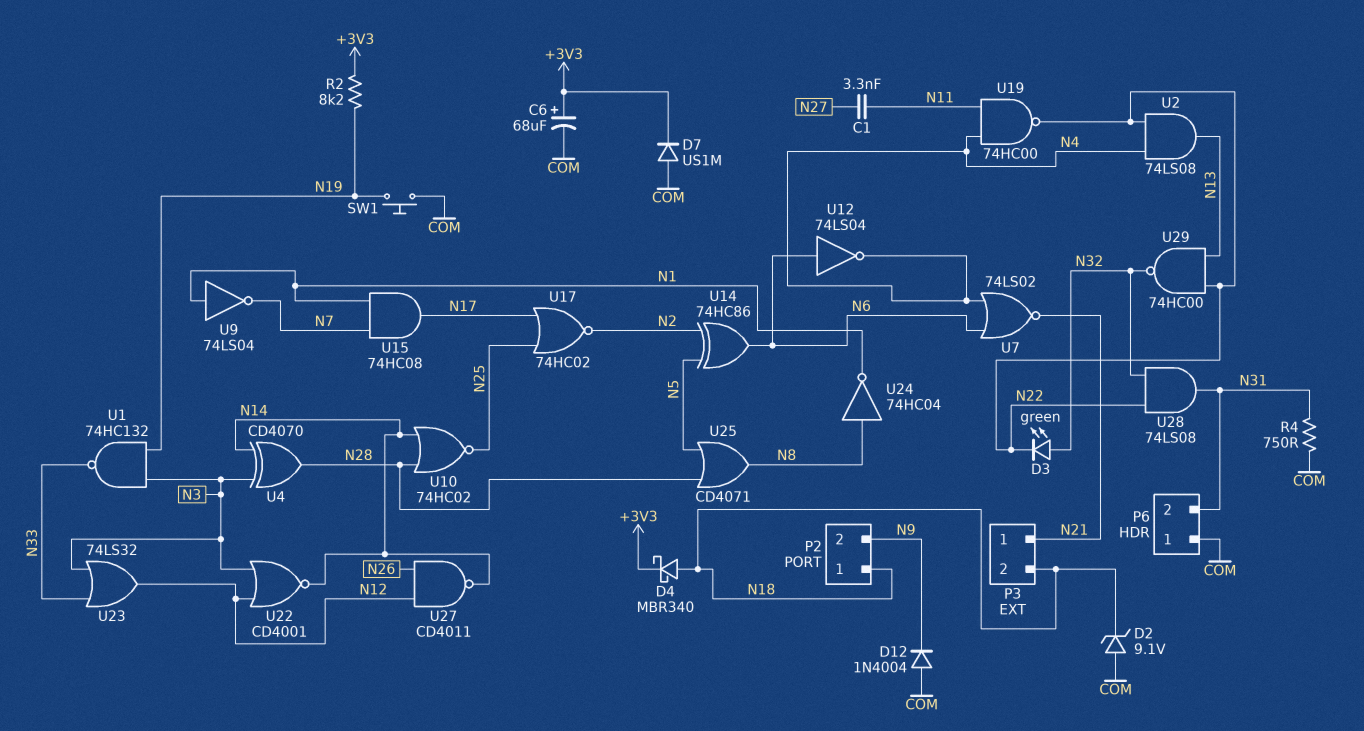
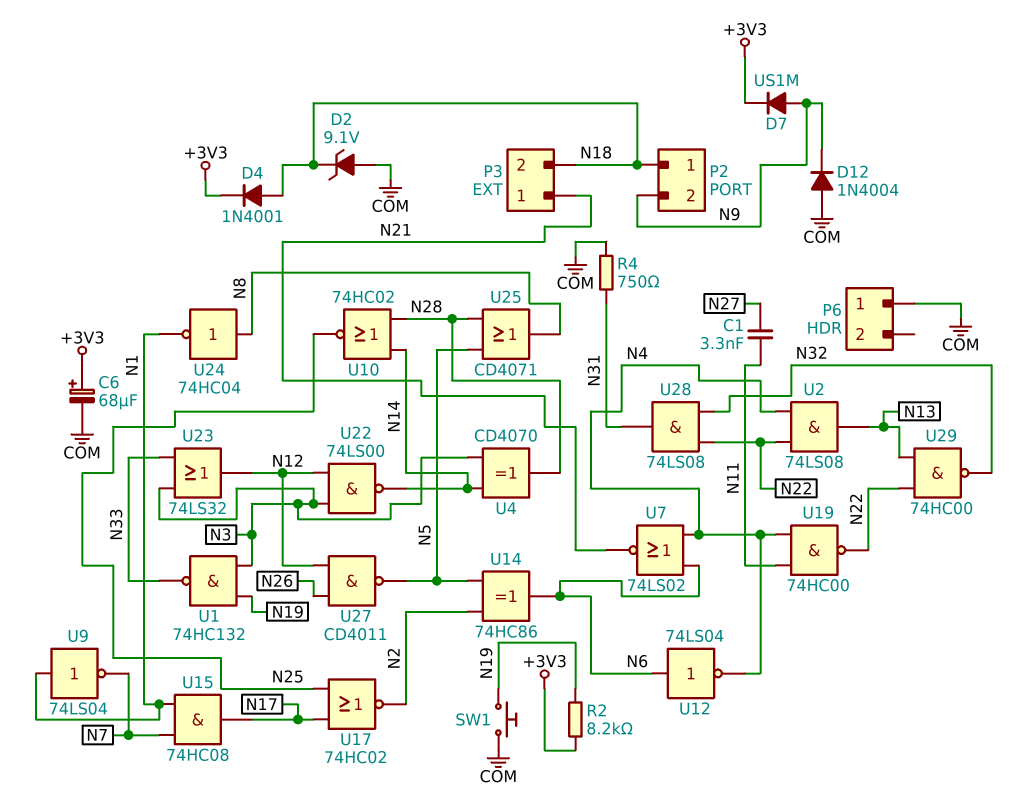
D3: LED green (A N32, K N22) -> none
D4: schottky MBR340 (A N18, K +3V3) -> diode 1N4001 (A N18, K +3V3)
D7: diode US1M (A COM, K +3V3) -> diode US1M (A N9, K +3V3)
P6 pin 2: N31 -> none
U22: NOR CD4001 (in N3, in N12, out N14) -> NAND 74LS00 (in N3, in N12, out N14)
U27: NAND CD4011 (in N12, in N26, out N14) -> NAND CD4011 (in N12, in N26, out N5)

